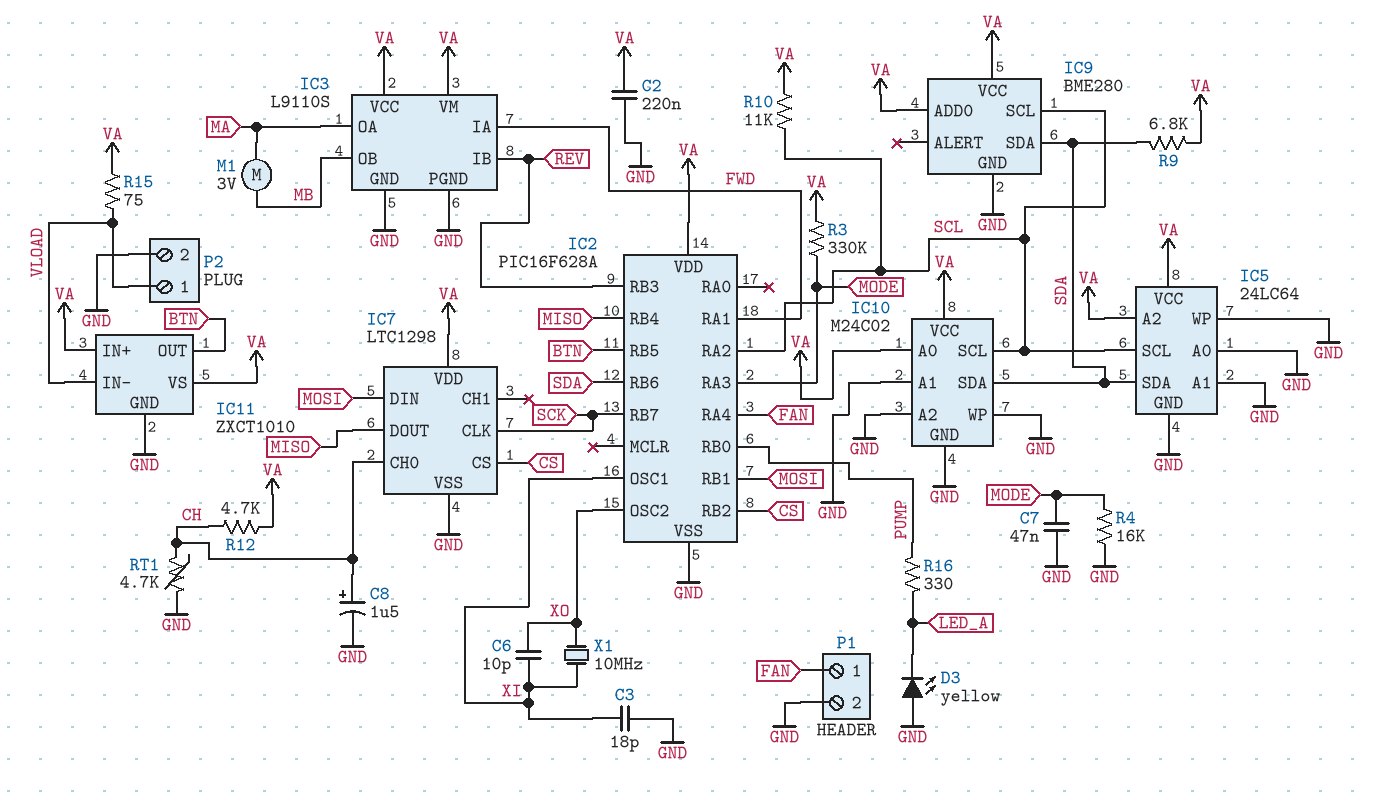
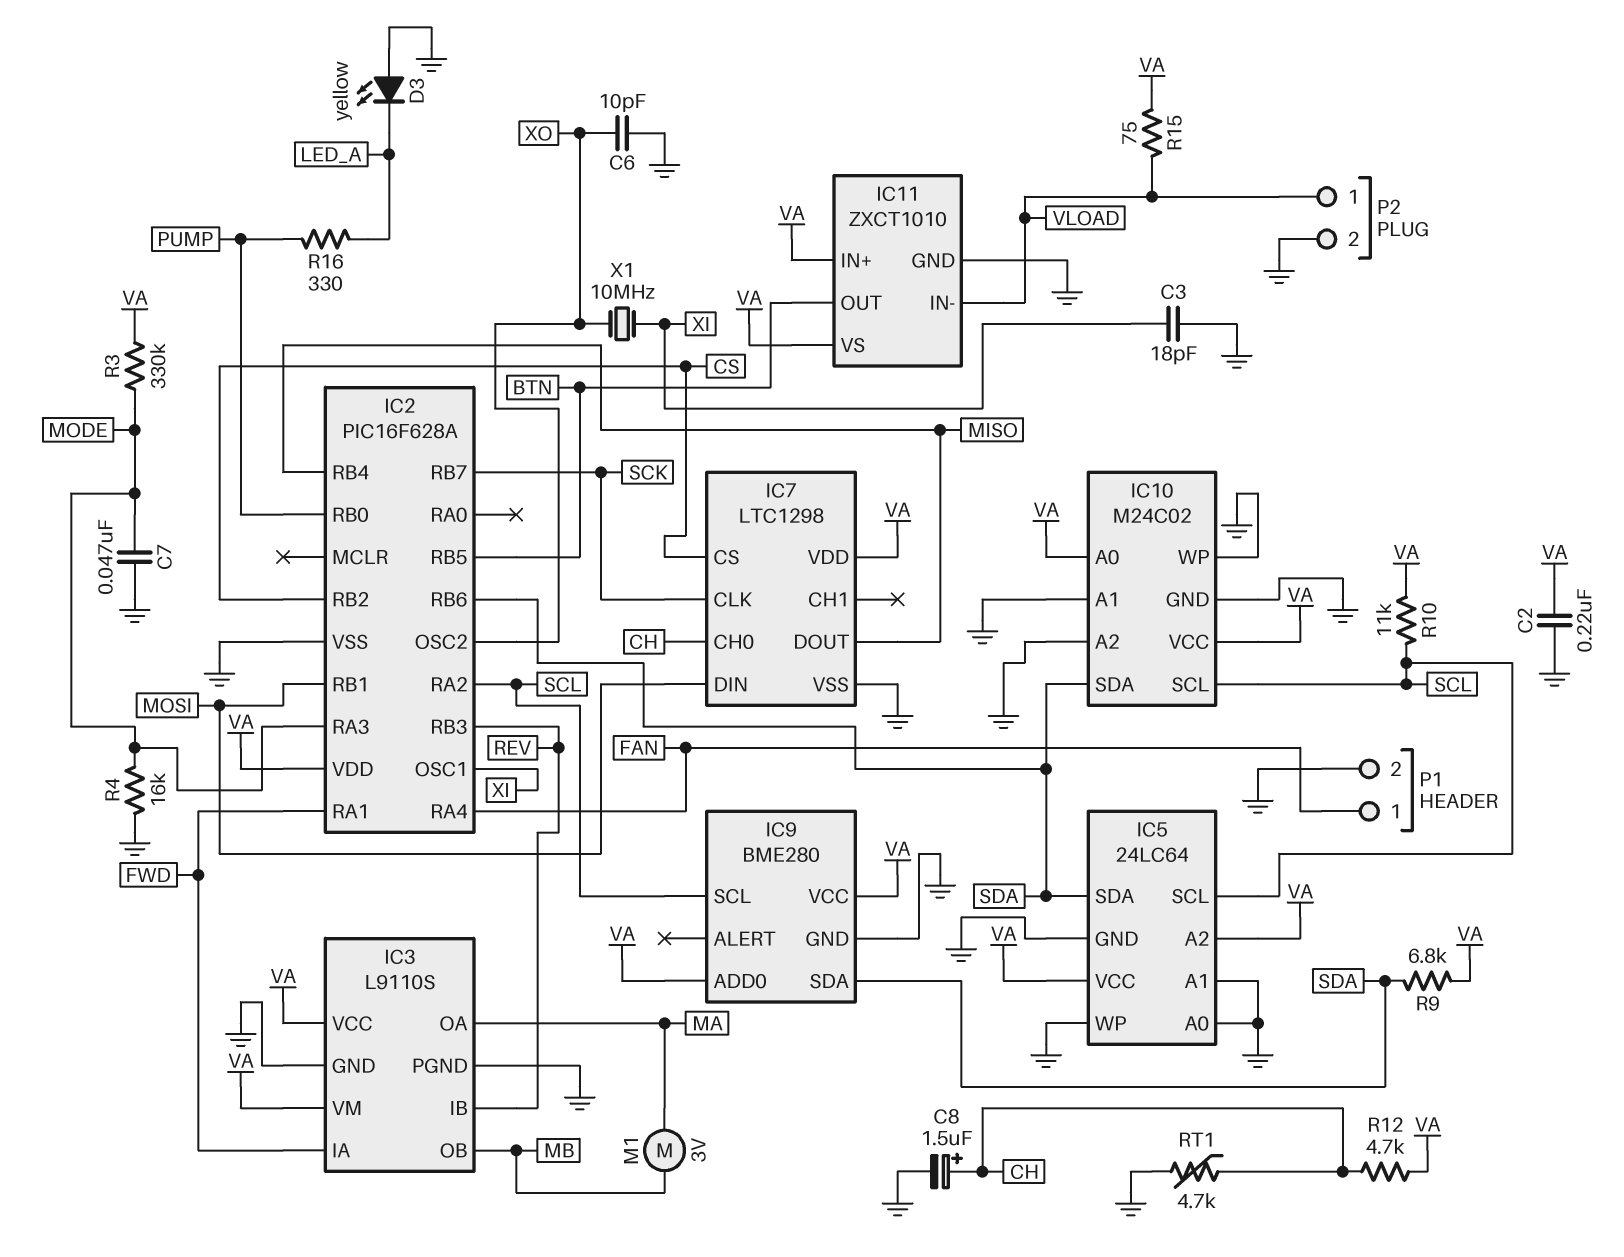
C6: 10pF (XI, XO) -> 10pF (GND, XO)

